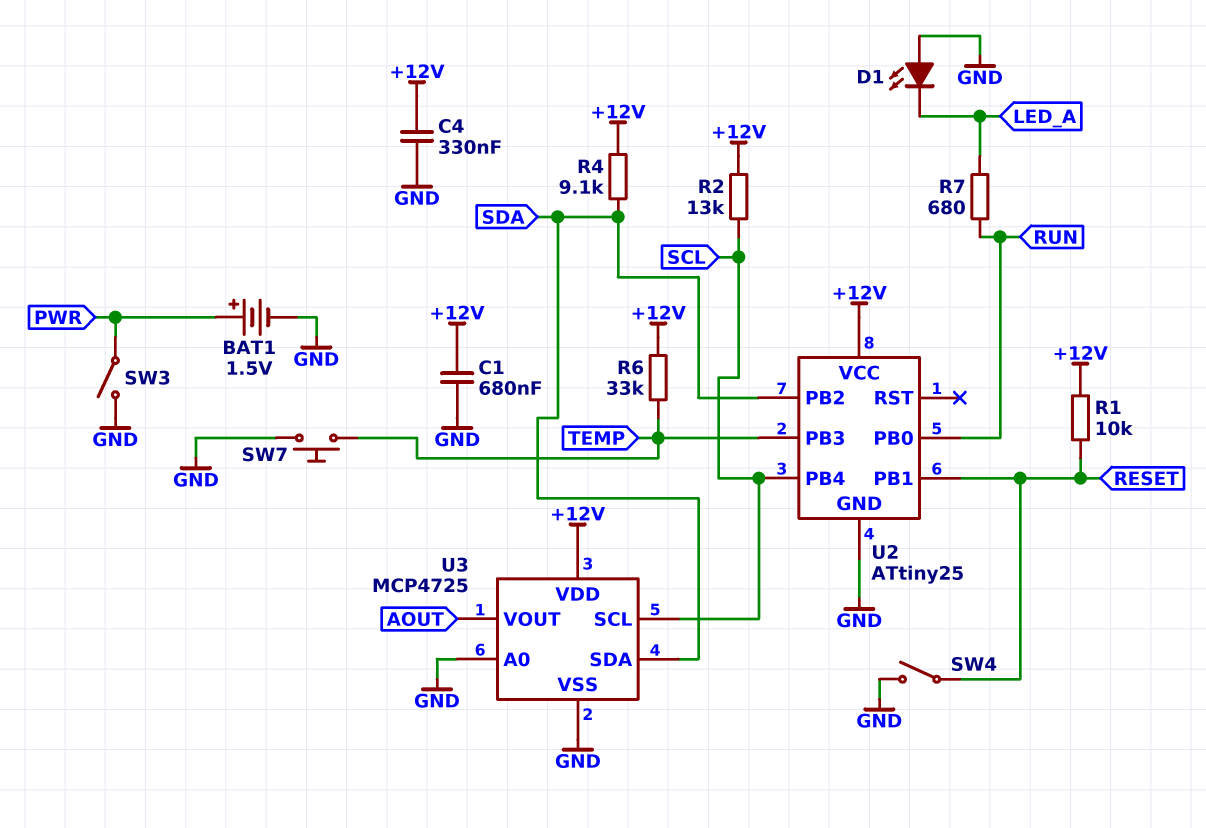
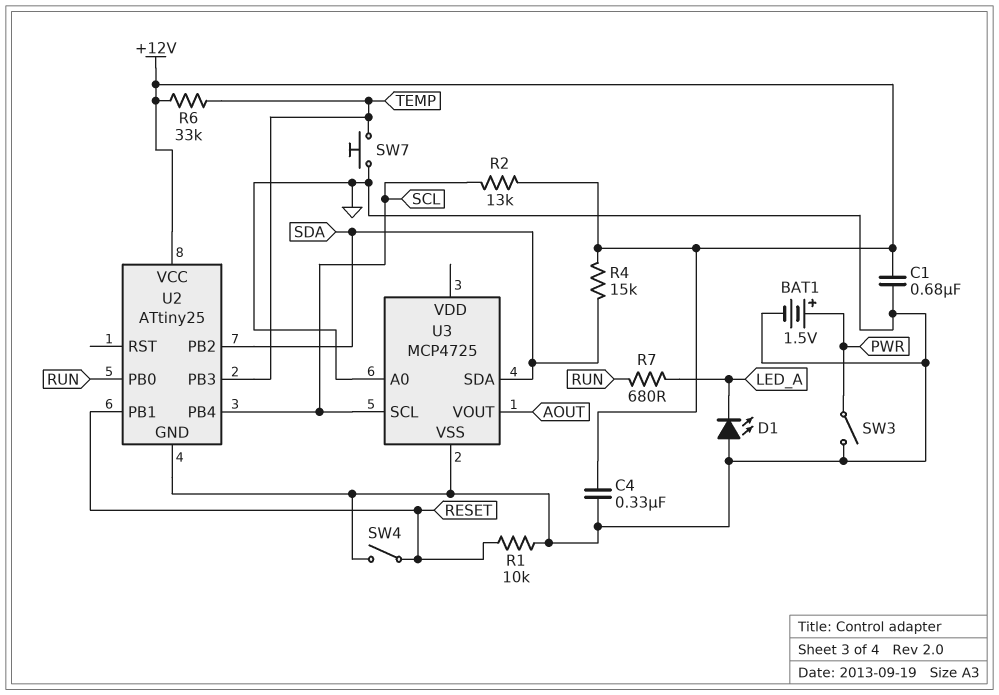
R1: 10k (+12V, RESET) -> 10k (GND, RESET)
R4: 9.1k (+12V, SDA) -> 15k (+12V, SDA)
U3 pin VDD: +12V -> none

